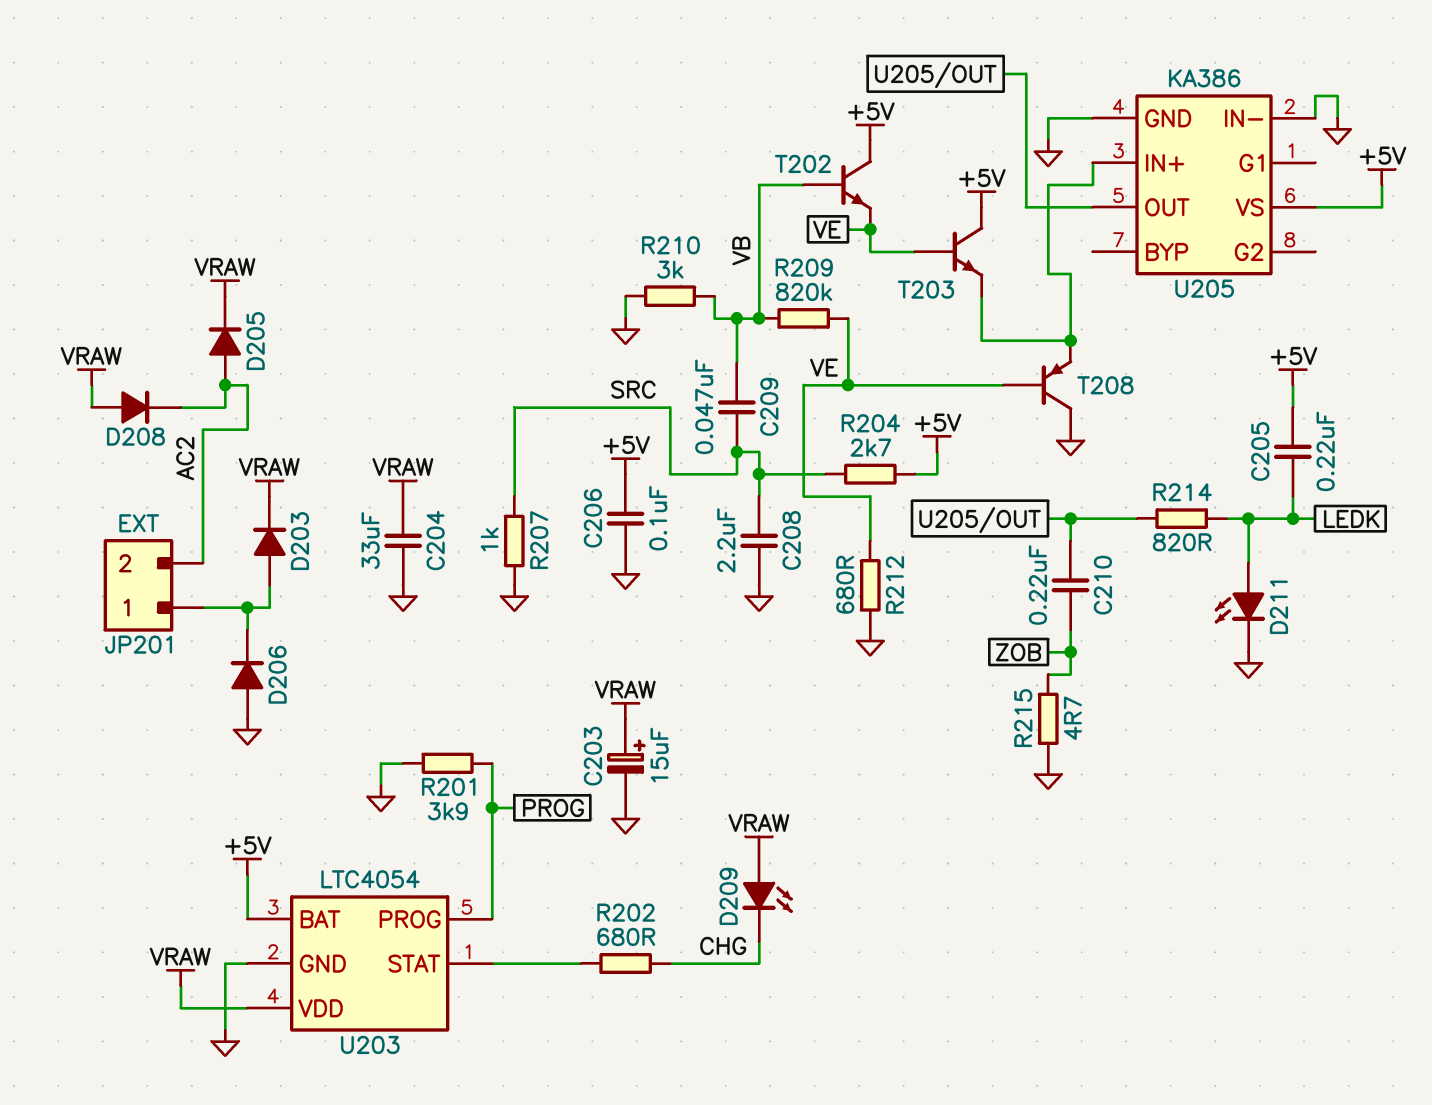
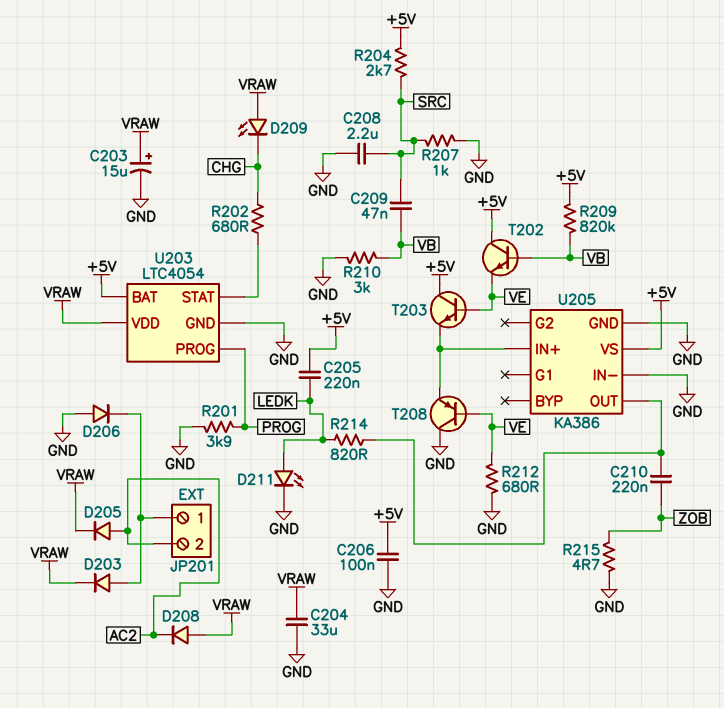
R209: 820k (VB, VE) -> 820k (+5V, VB)

